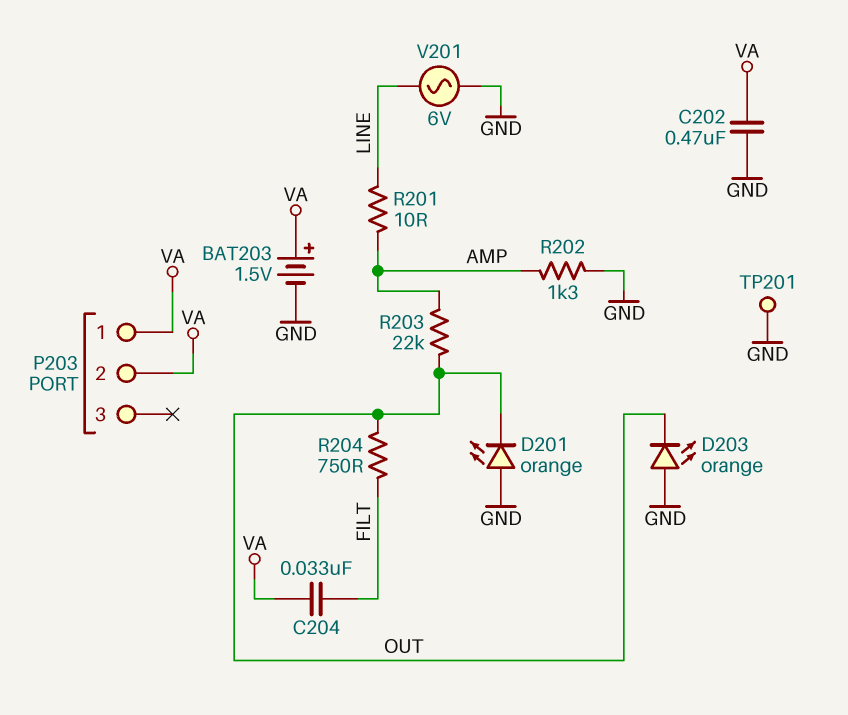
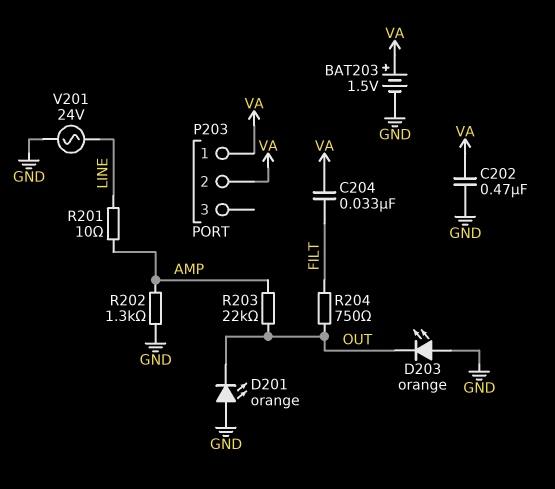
TP201: test point (GND) -> none
V201: AC 6V (GND, LINE) -> AC 24V (GND, LINE)

